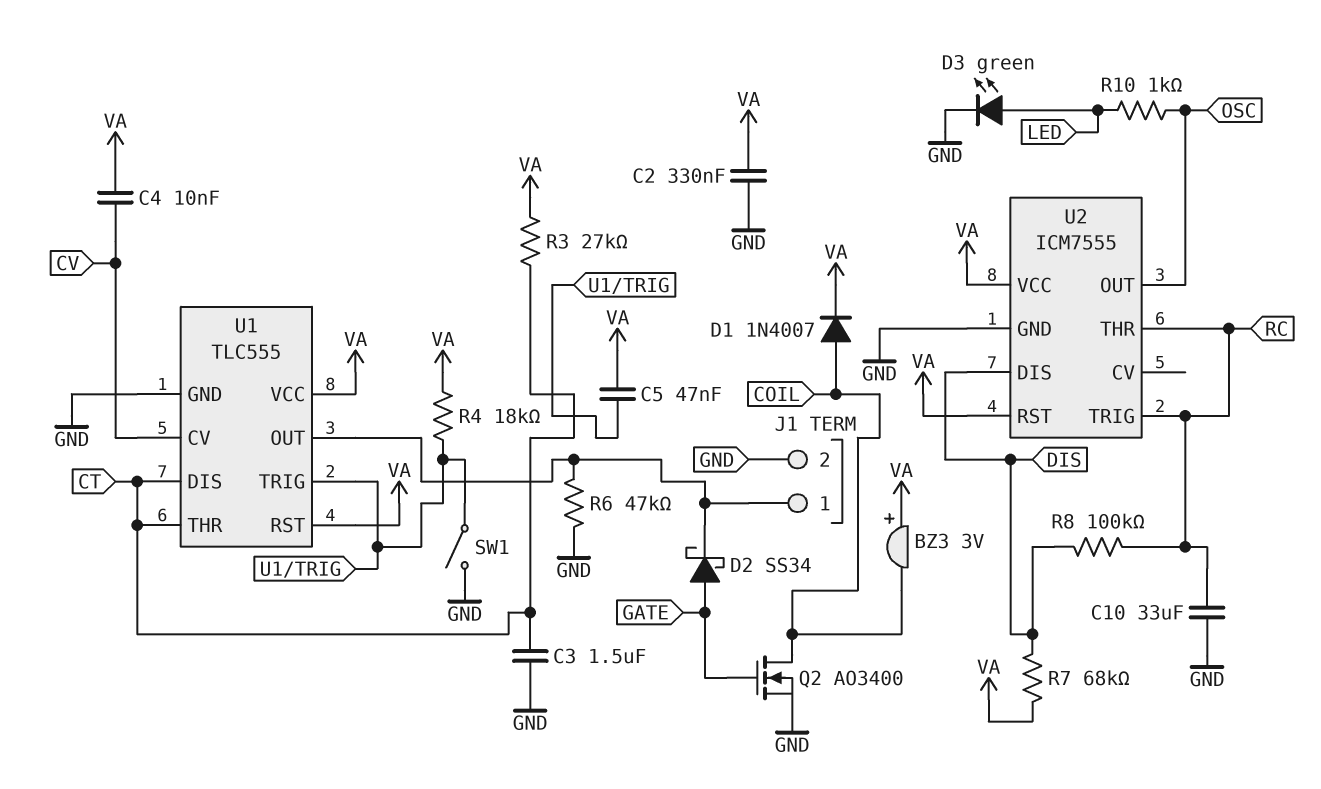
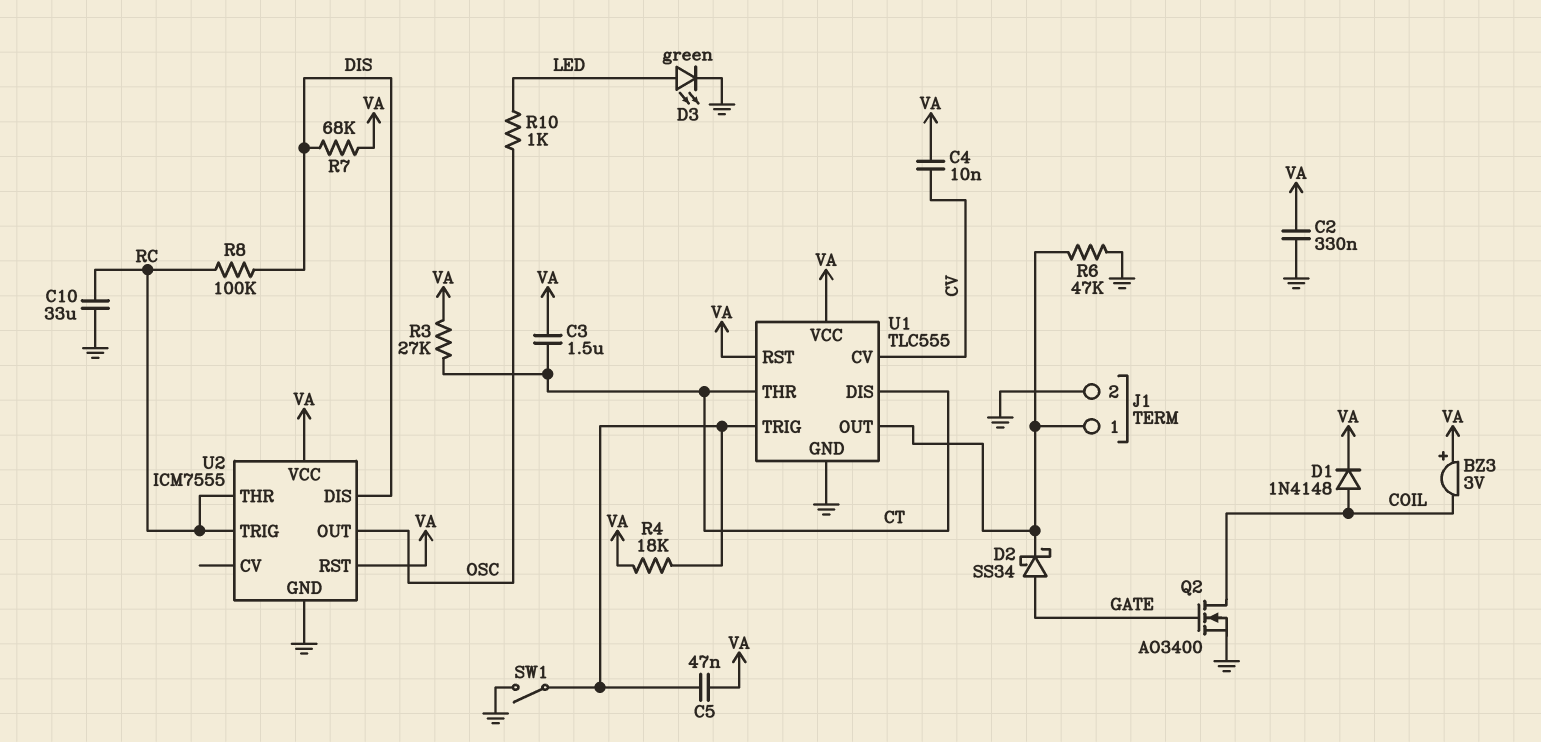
C3: 1.5uF (CT, GND) -> 1.5uF (CT, VA)
D1: diode 1N4007 (A COIL, K VA) -> diode 1N4148 (A COIL, K VA)

